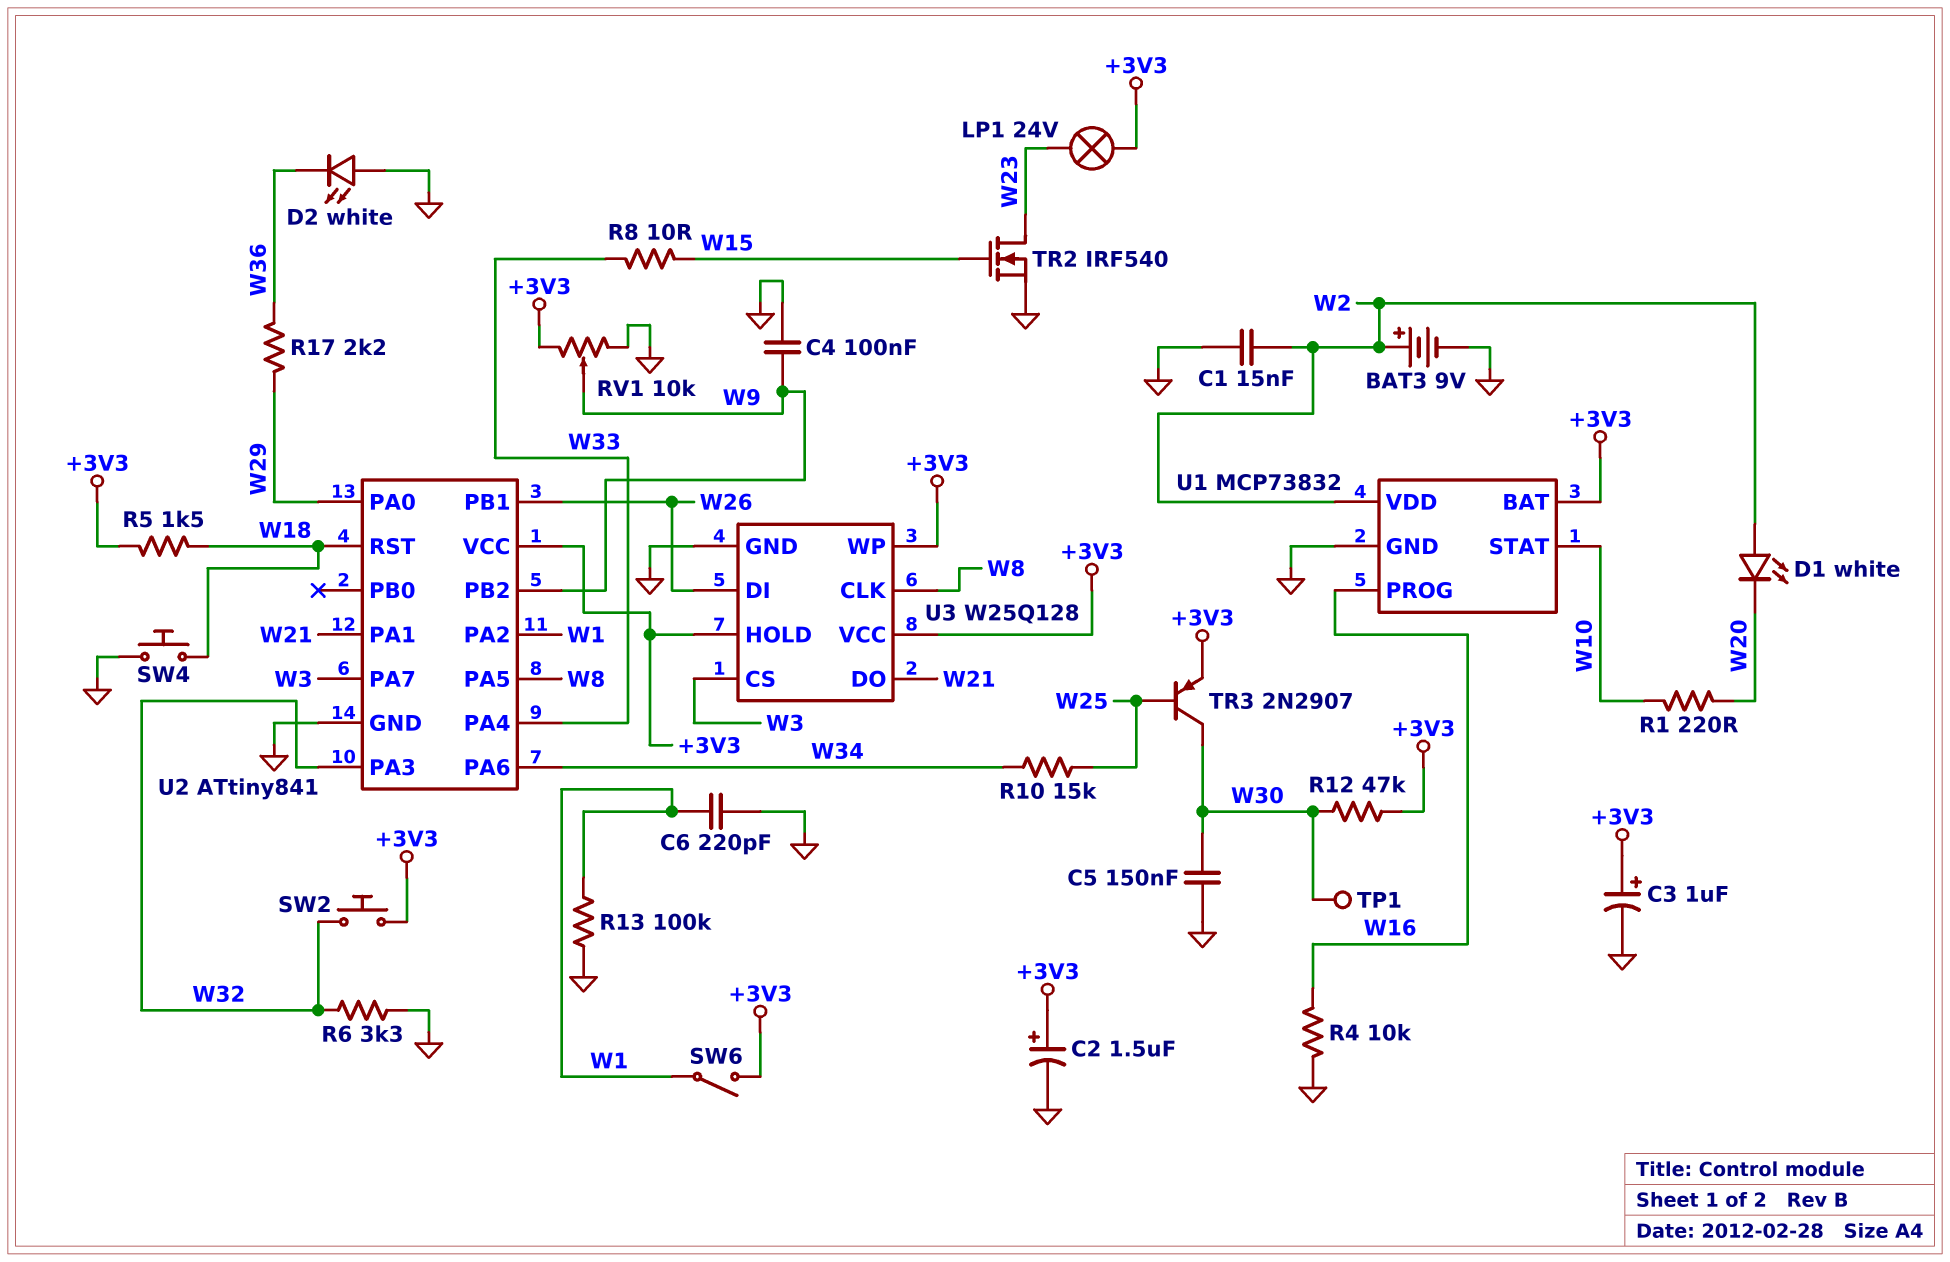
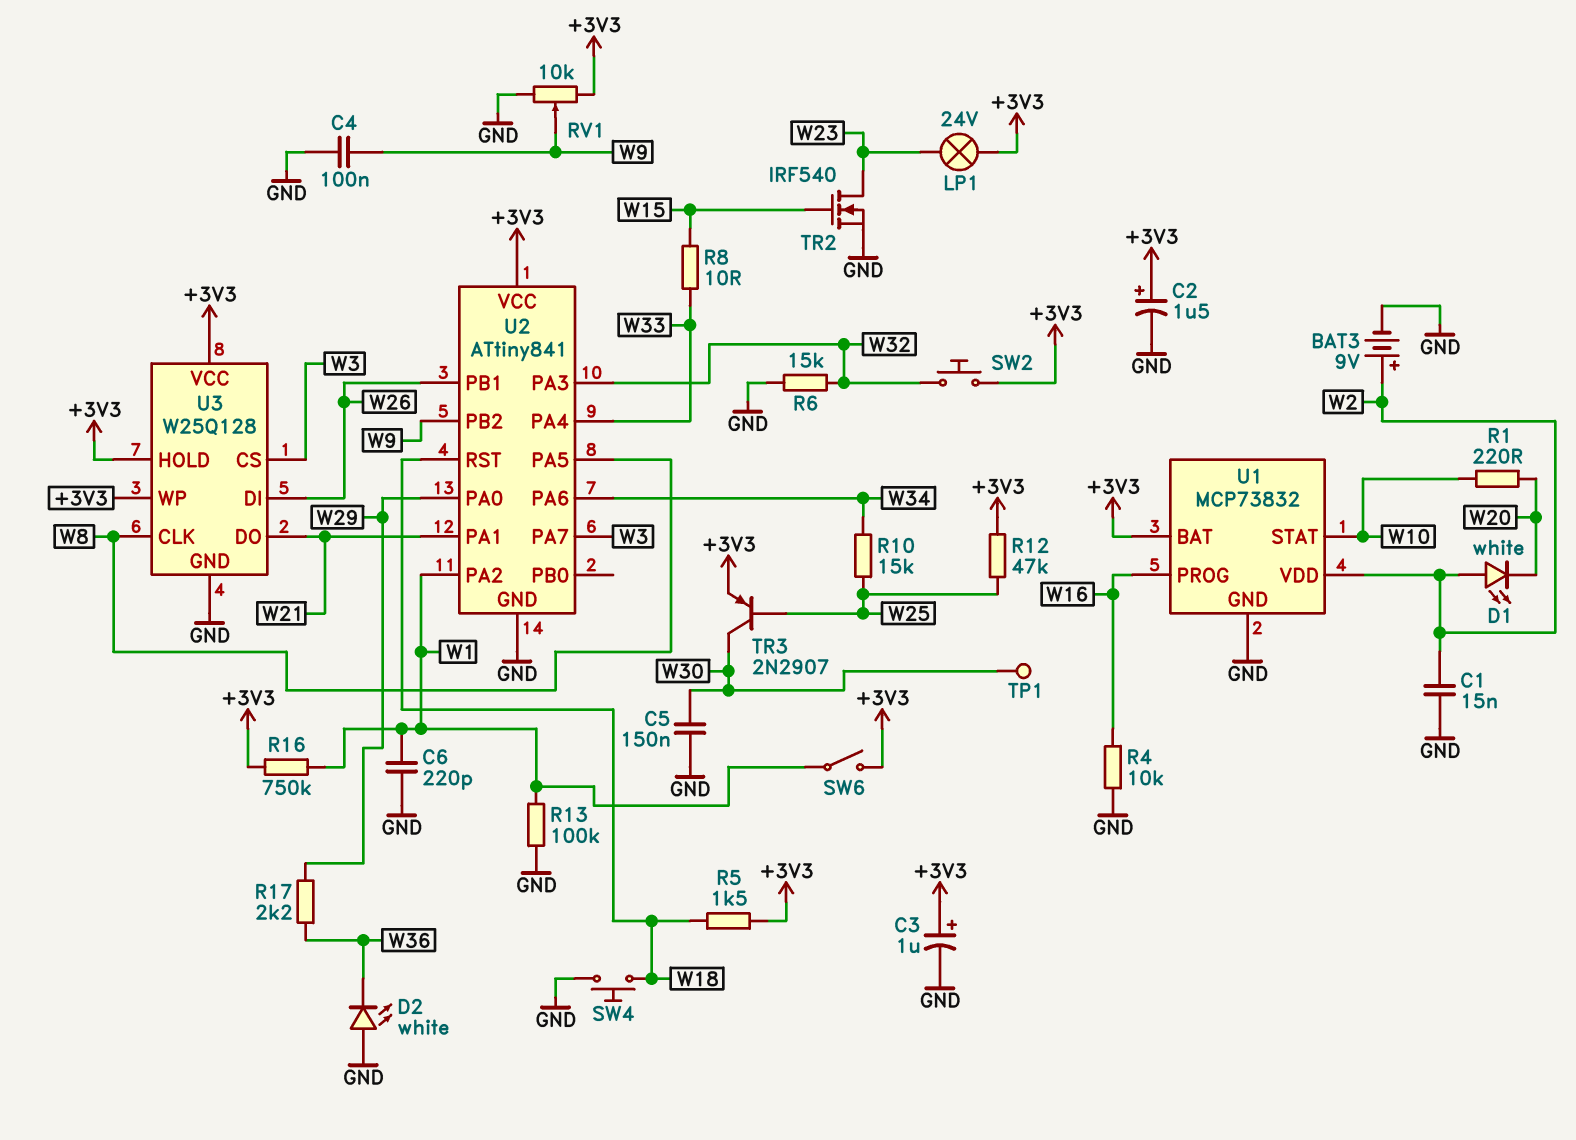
R6: 3.3k (GND, W32) -> 15k (GND, W32)
R12: 47k (+3V3, W30) -> 47k (+3V3, W25)
R16: none -> 750k (+3V3, W1)

